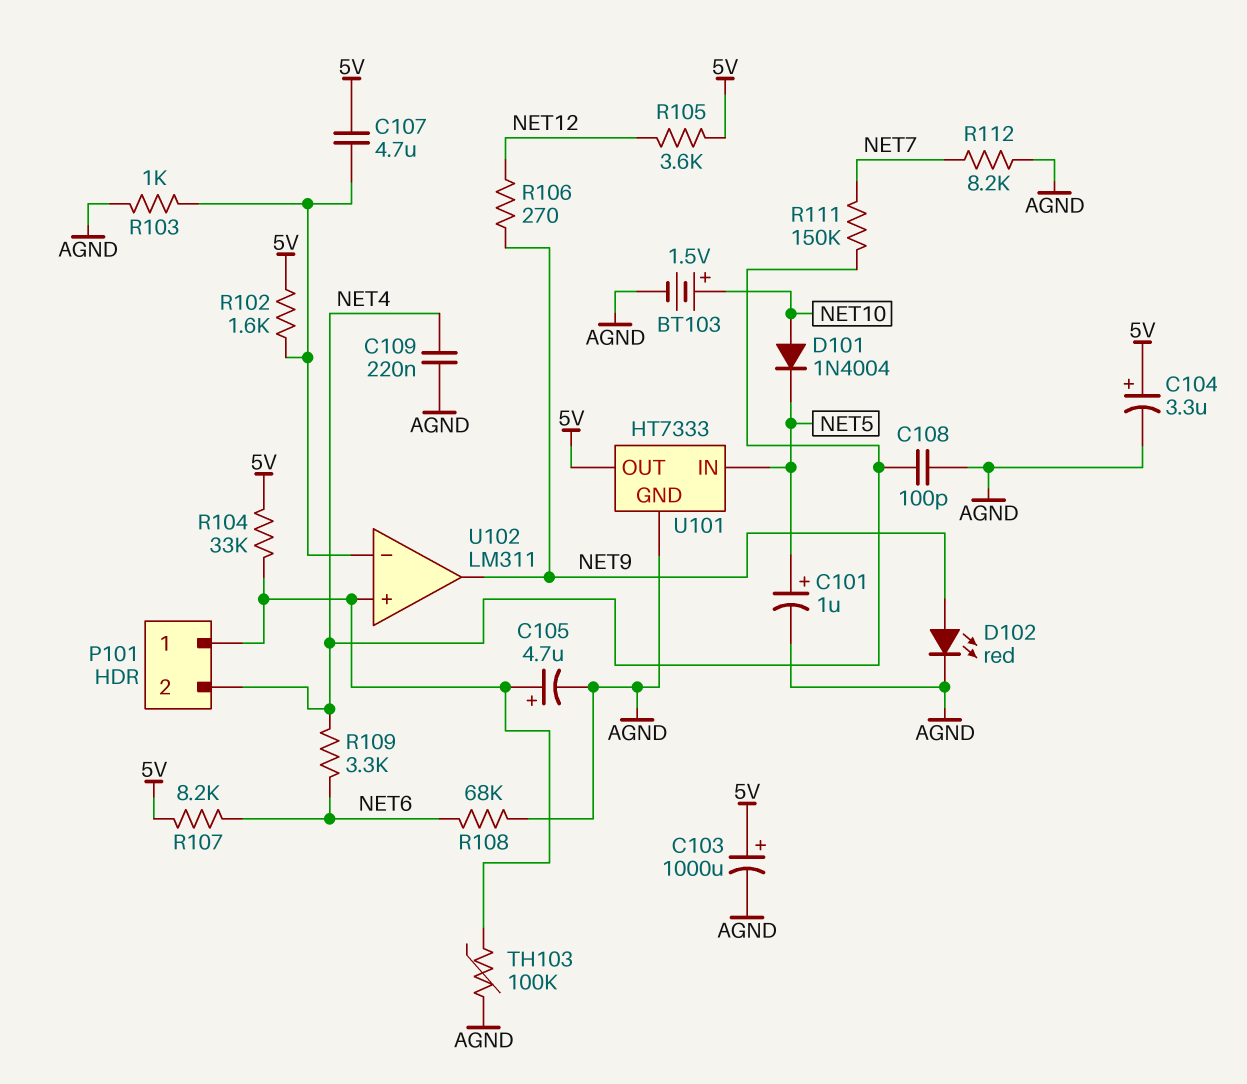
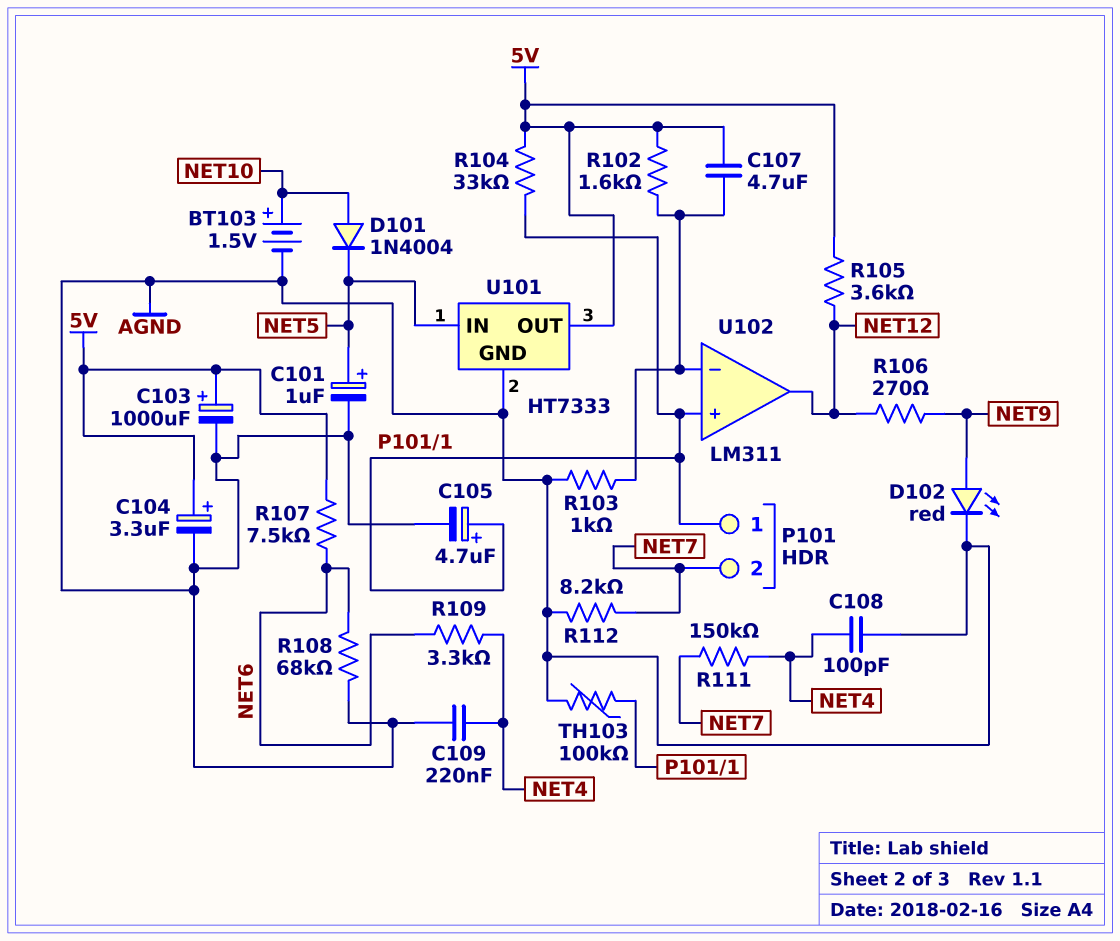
P101 pin 2: NET4 -> NET7
R107: 8.2k (5V, NET6) -> 7.5k (5V, NET6)
U102 pin out: NET9 -> NET12

